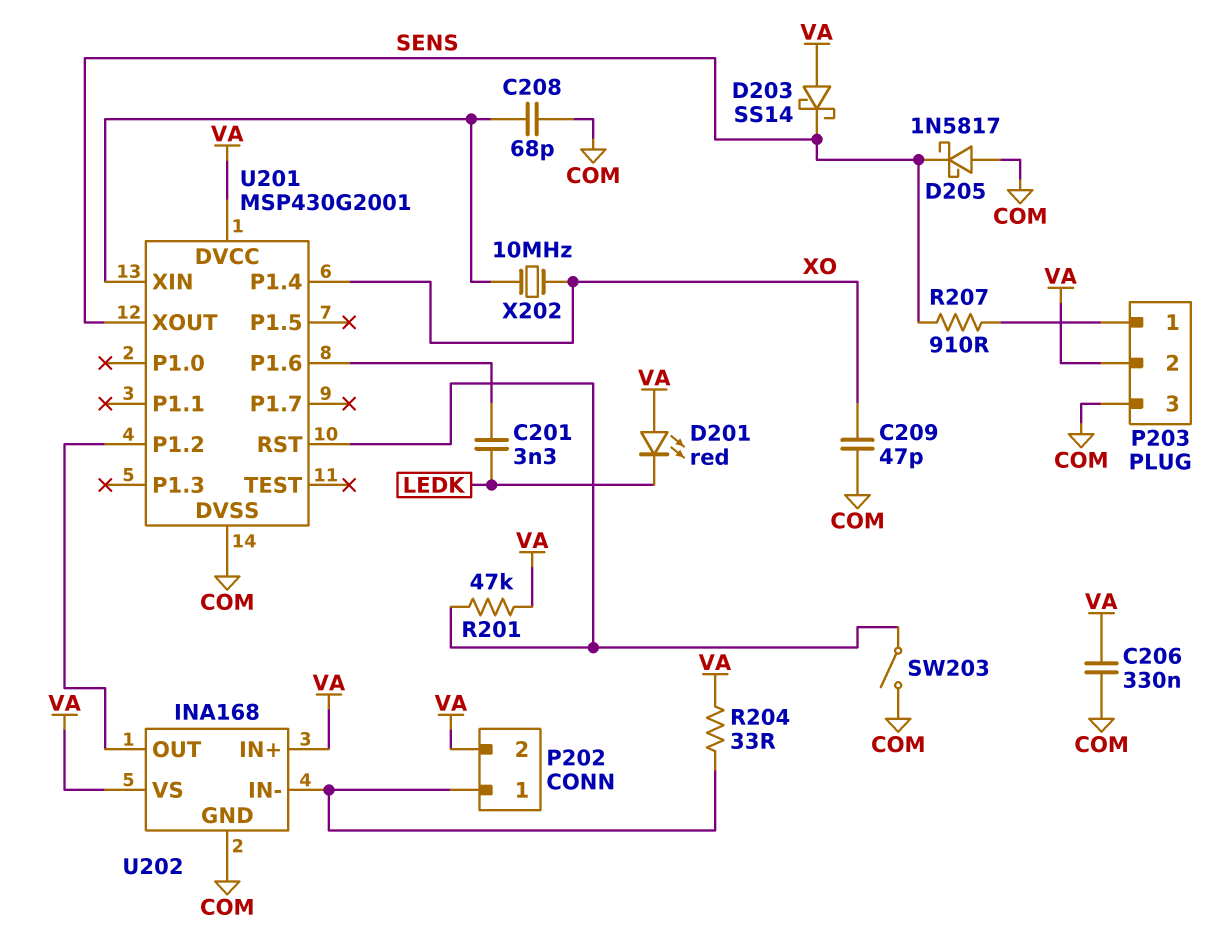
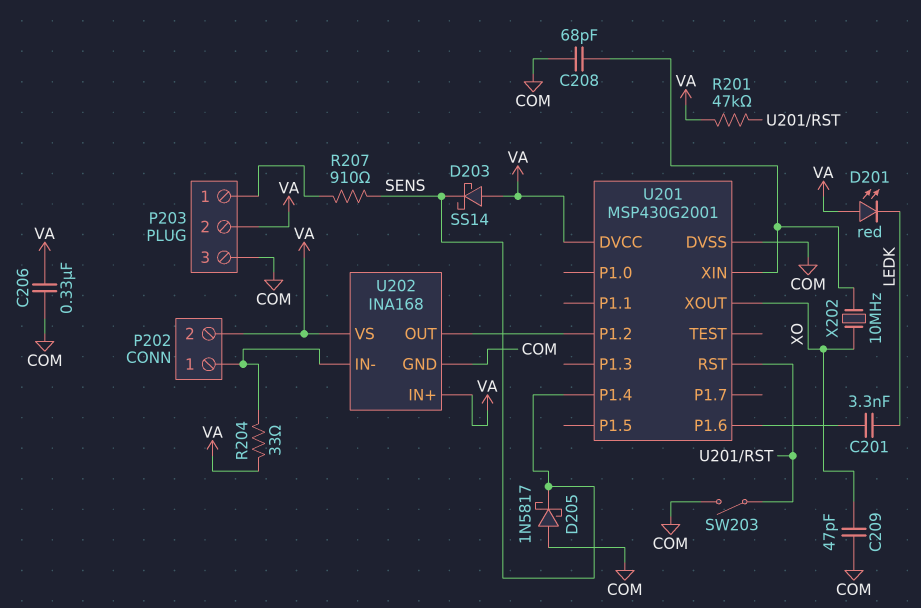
U201 pin P1.4: XO -> SENS
U201 pin XOUT: SENS -> XO

